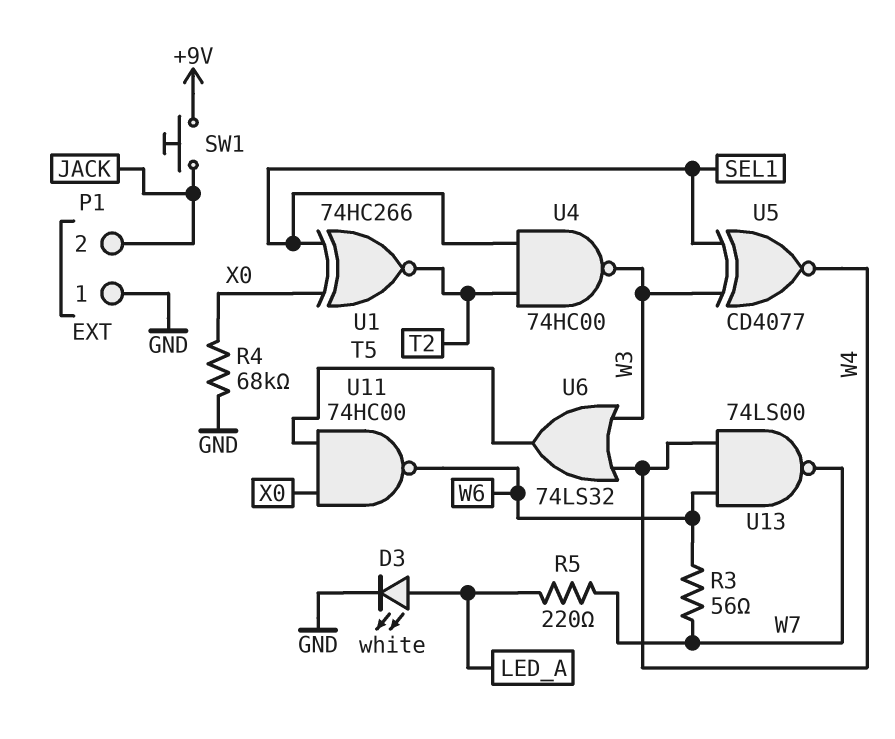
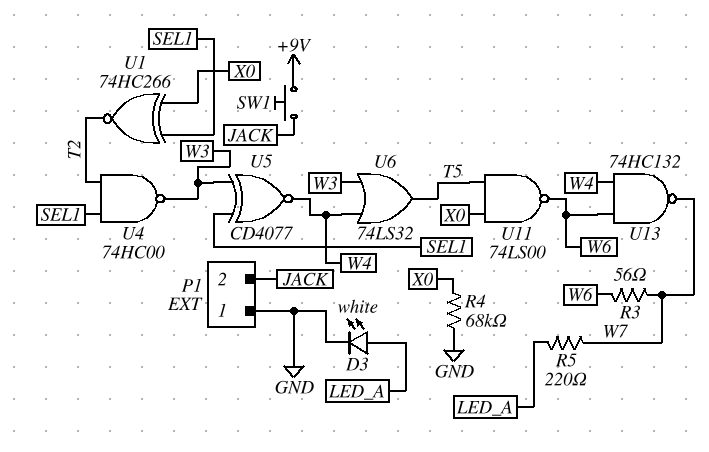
U11: NAND 74HC00 (in T5, in X0, out W6) -> NAND 74LS00 (in T5, in X0, out W6)
U13: NAND 74LS00 (in W4, in W6, out W7) -> NAND 74HC132 (in W4, in W6, out W7)

